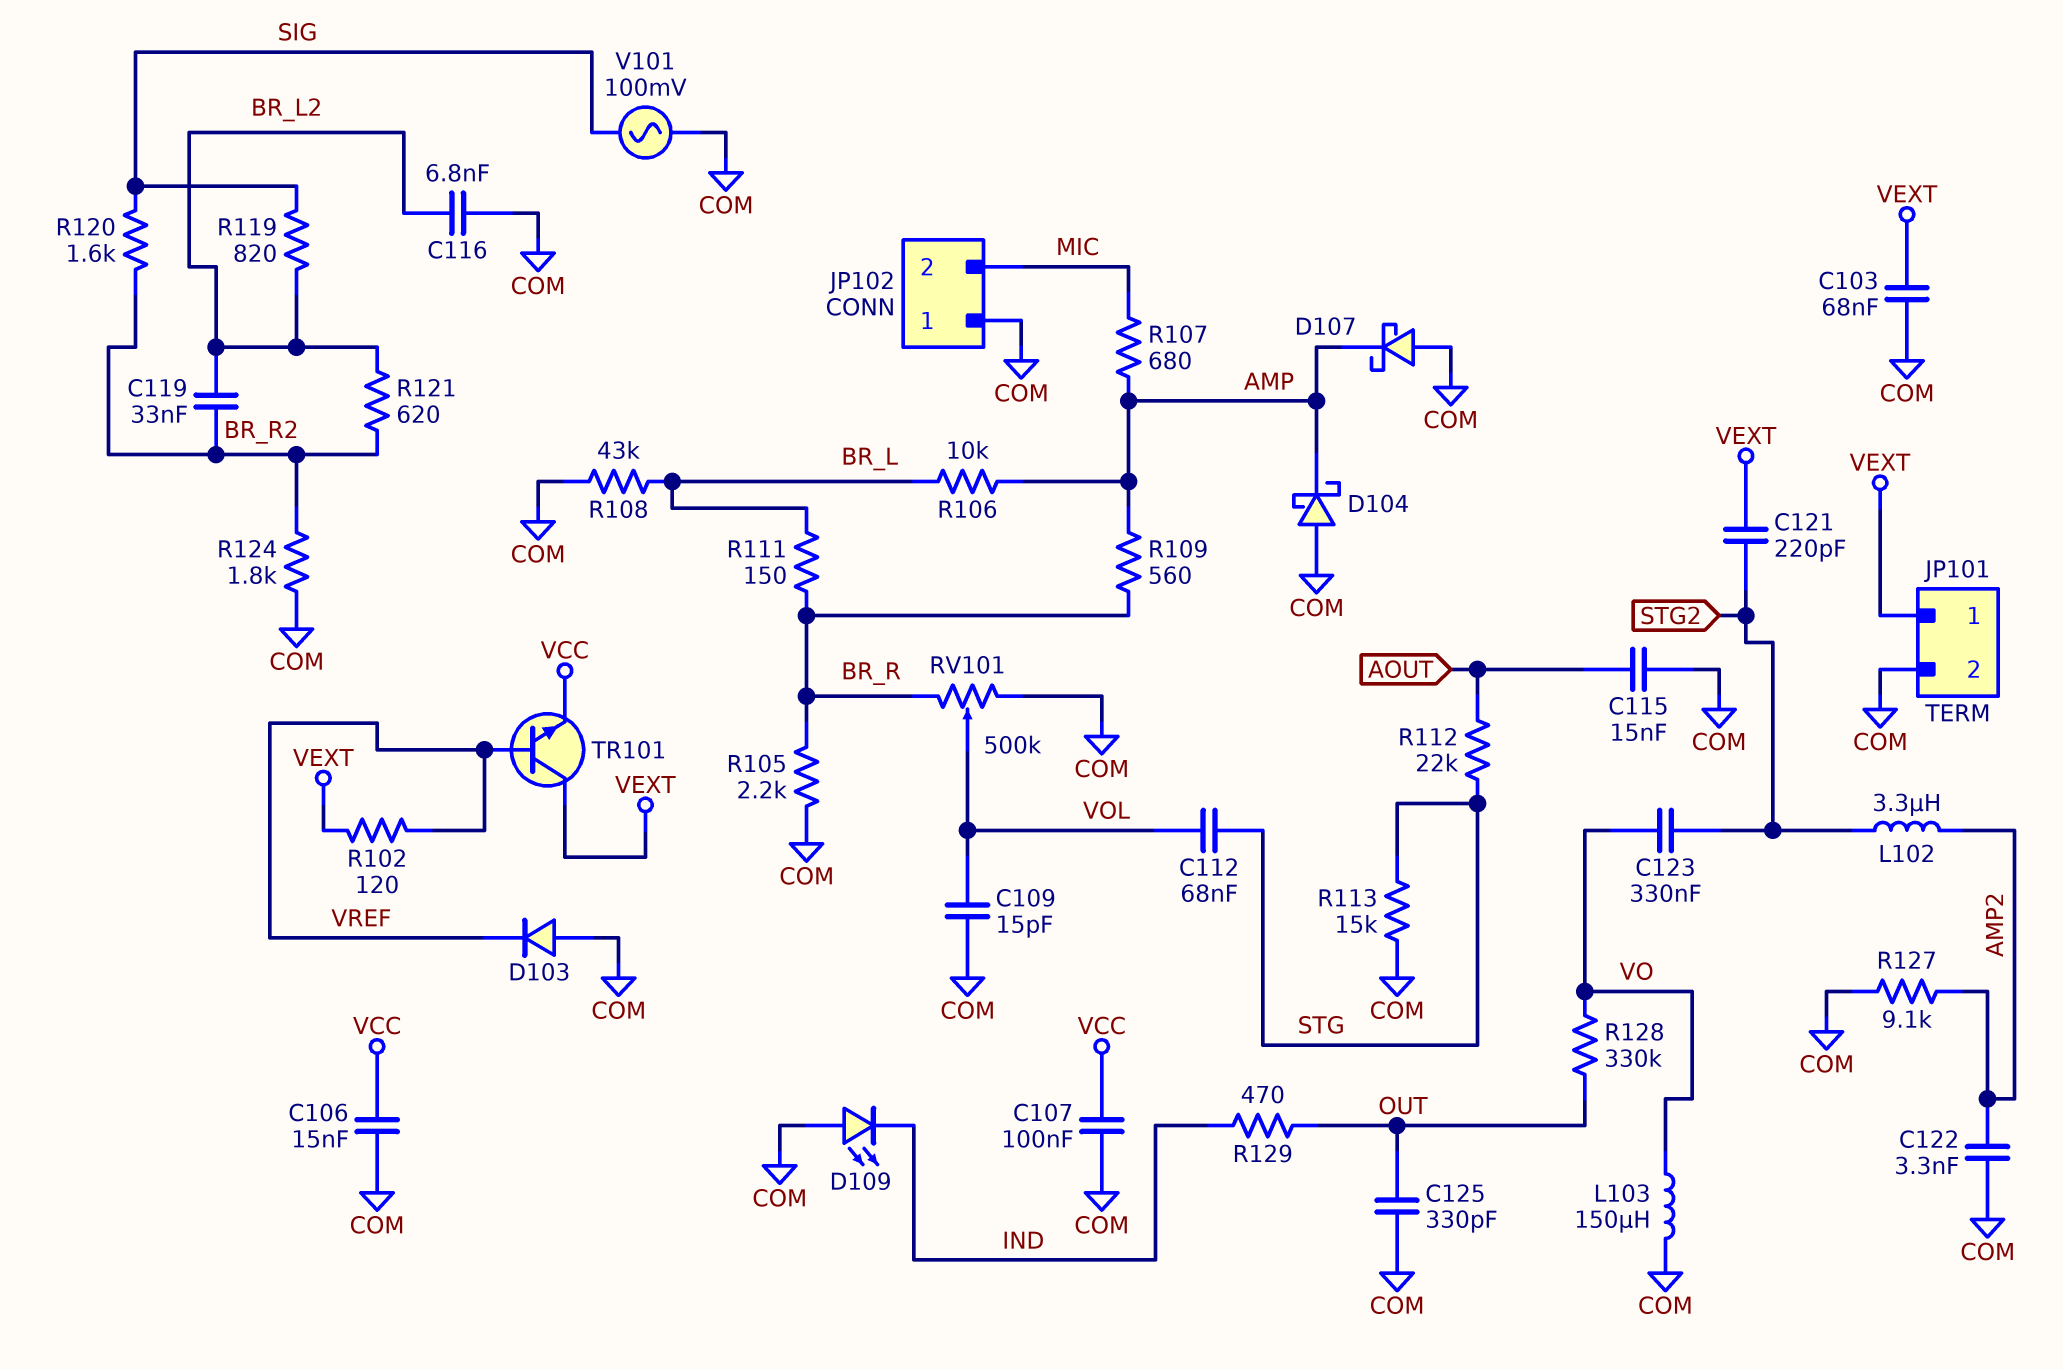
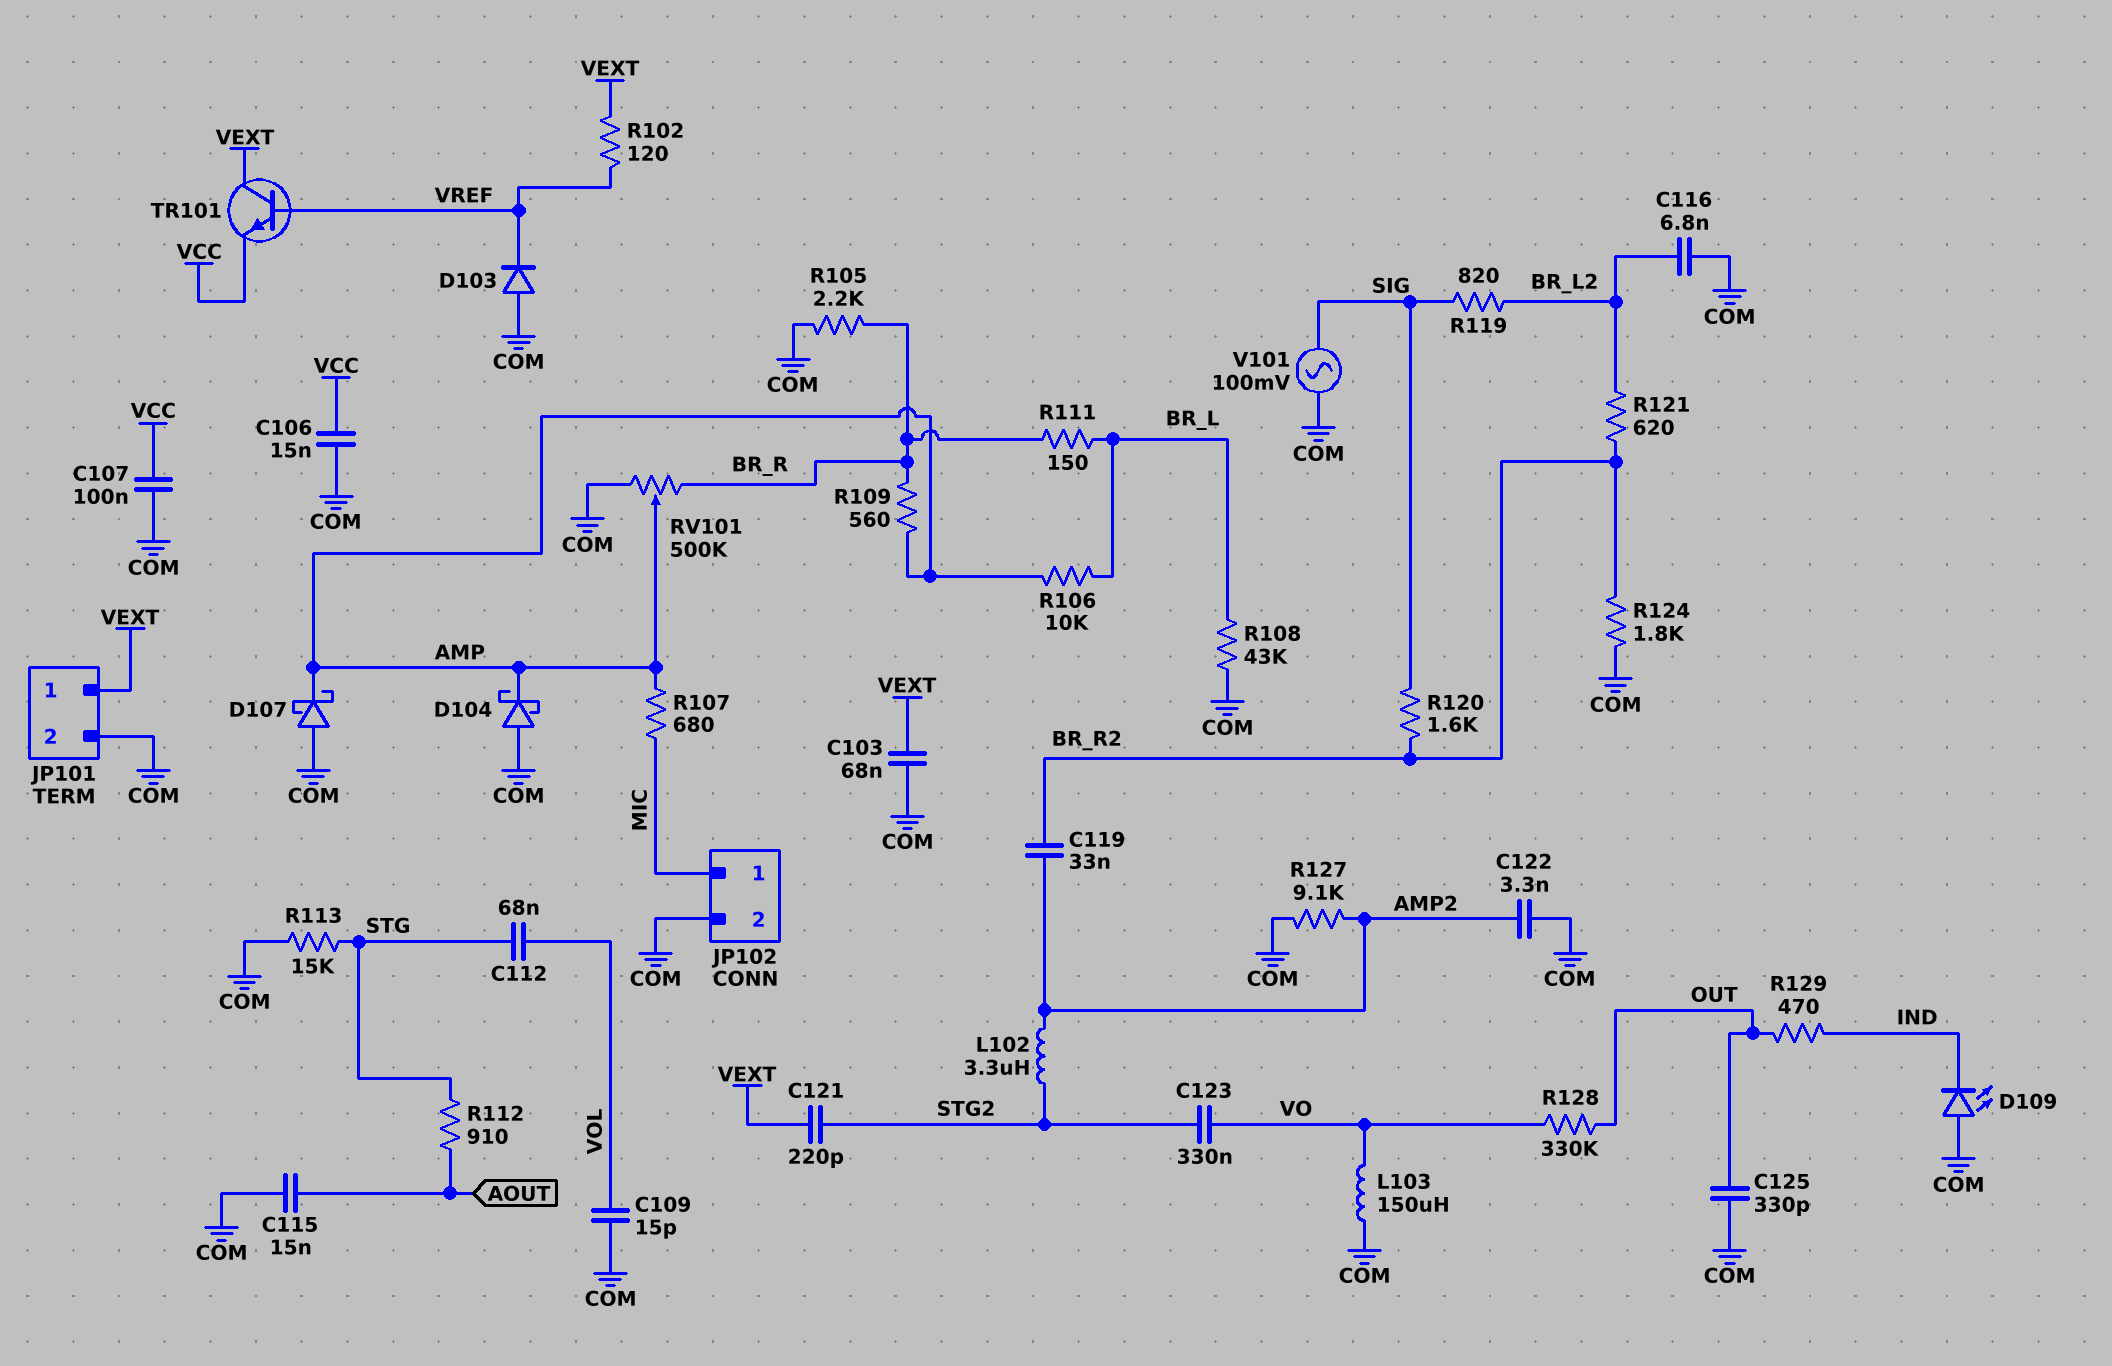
C119: 33nF (BR_L2, BR_R2) -> 33nF (AMP2, BR_R2)
JP102 pin 1: COM -> MIC
JP102 pin 2: MIC -> COM
R112: 22k (AOUT, STG) -> 910 (AOUT, STG)
RV101: 500k (BR_R, COM, wiper VOL) -> 500k (BR_R, COM, wiper AMP)

